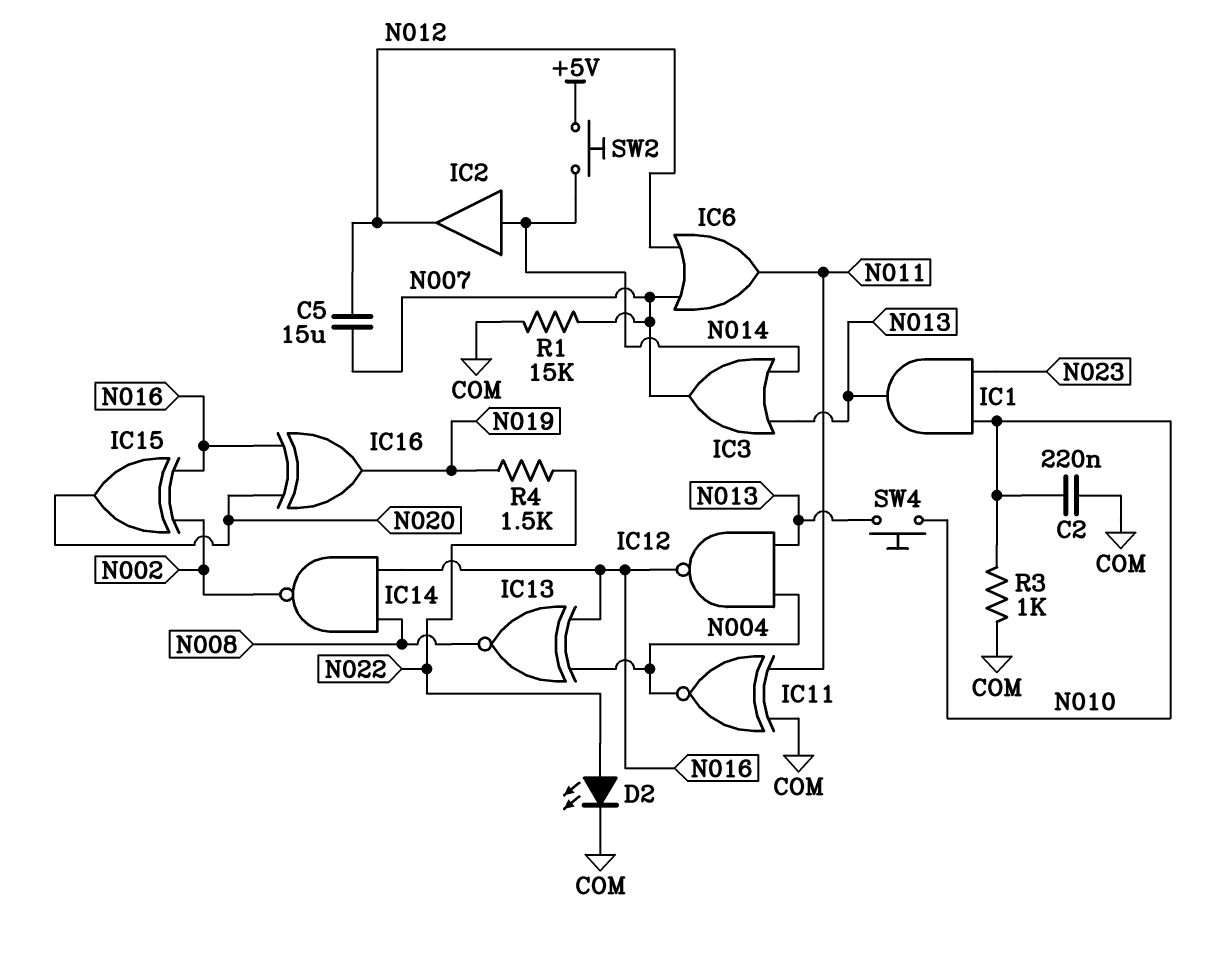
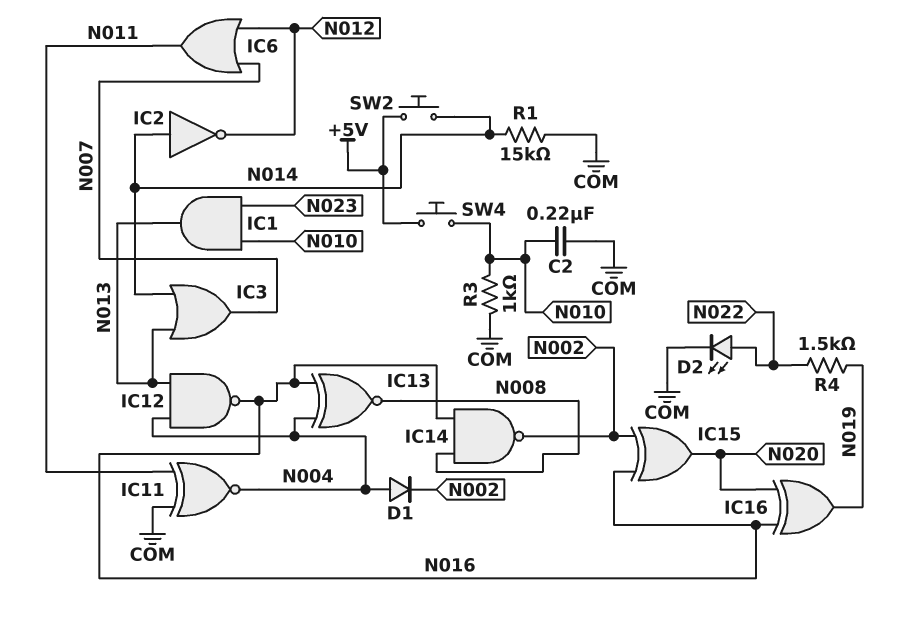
C5: 15uF (N007, N012) -> none
D1: none -> diode (A N004, K N002)
IC2: buffer (in N014, out N012) -> NOT (in N014, out N012)
R1: 15k (COM, N007) -> 15k (COM, N014)
SW4: button (N010, N013) -> button (+5V, N010)

